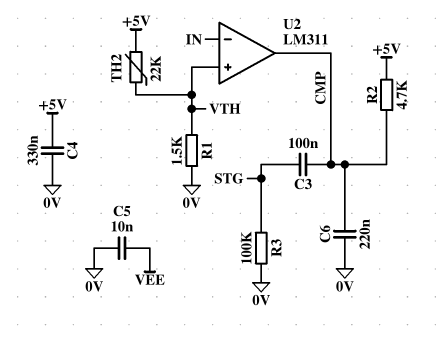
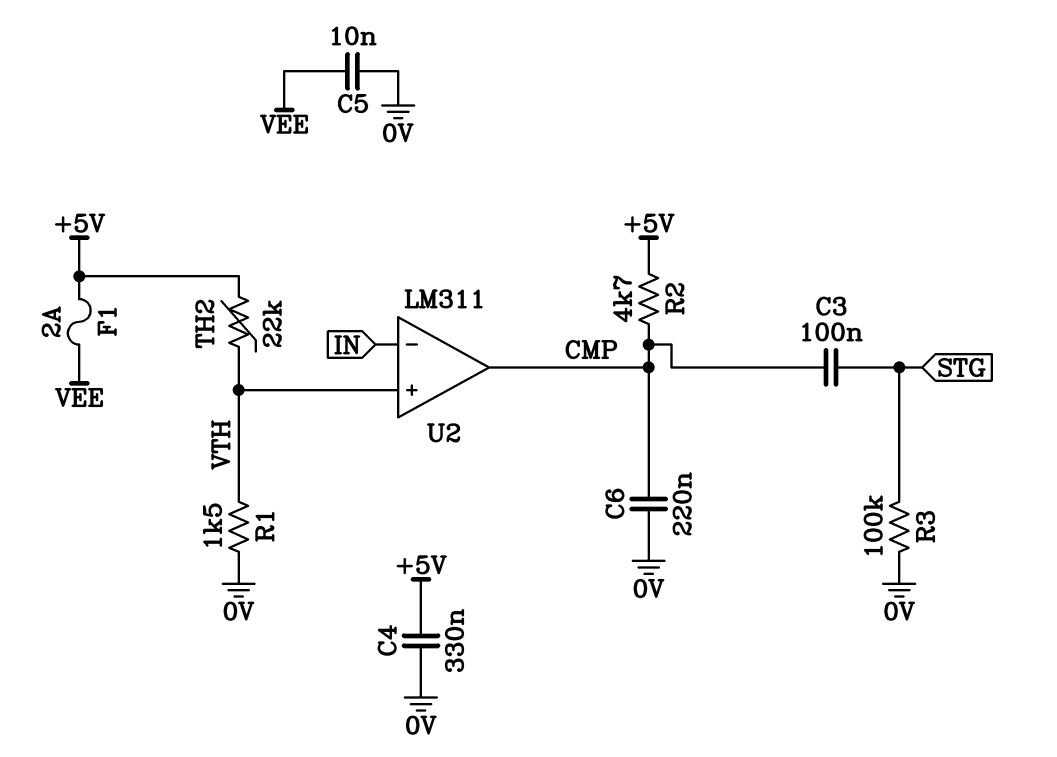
F1: none -> 2A (+5V, VEE)

